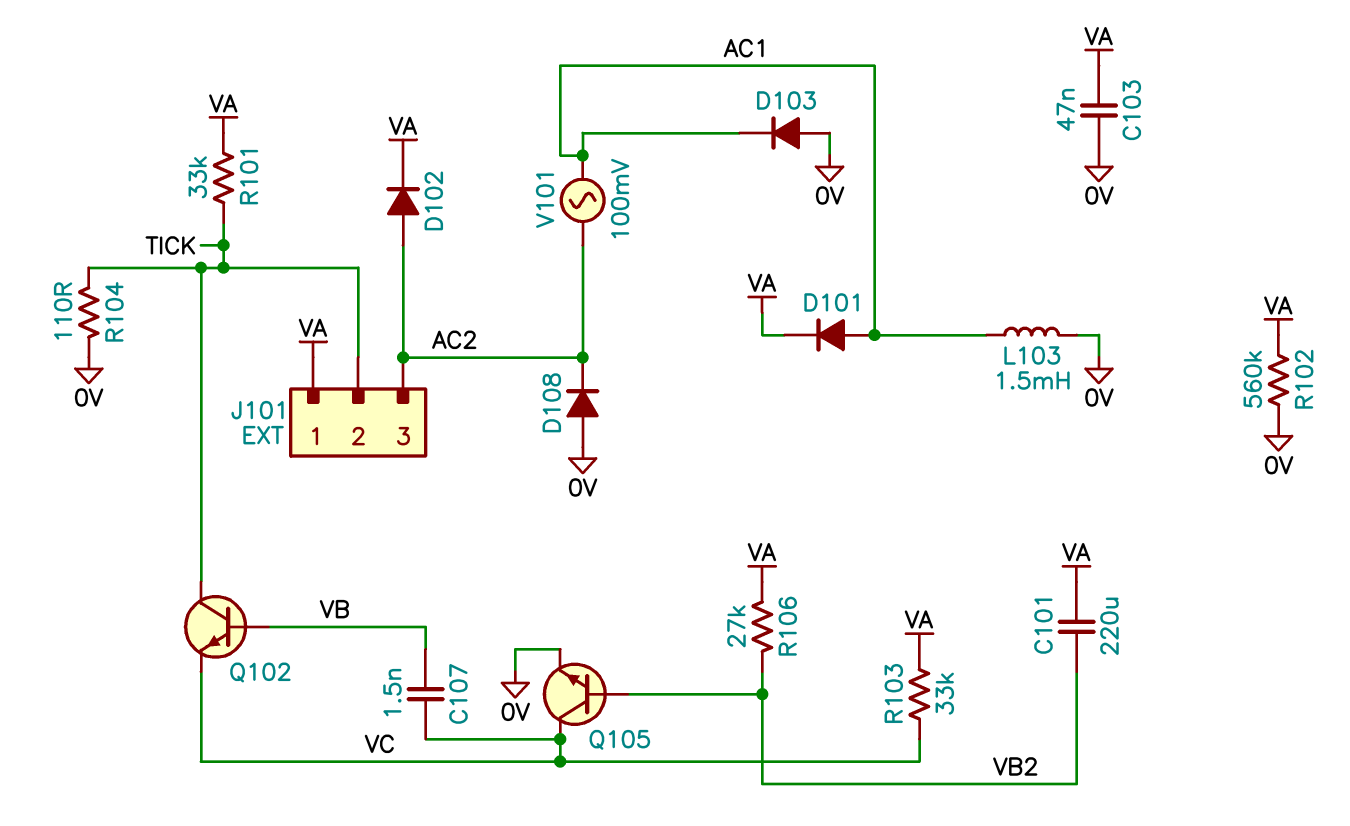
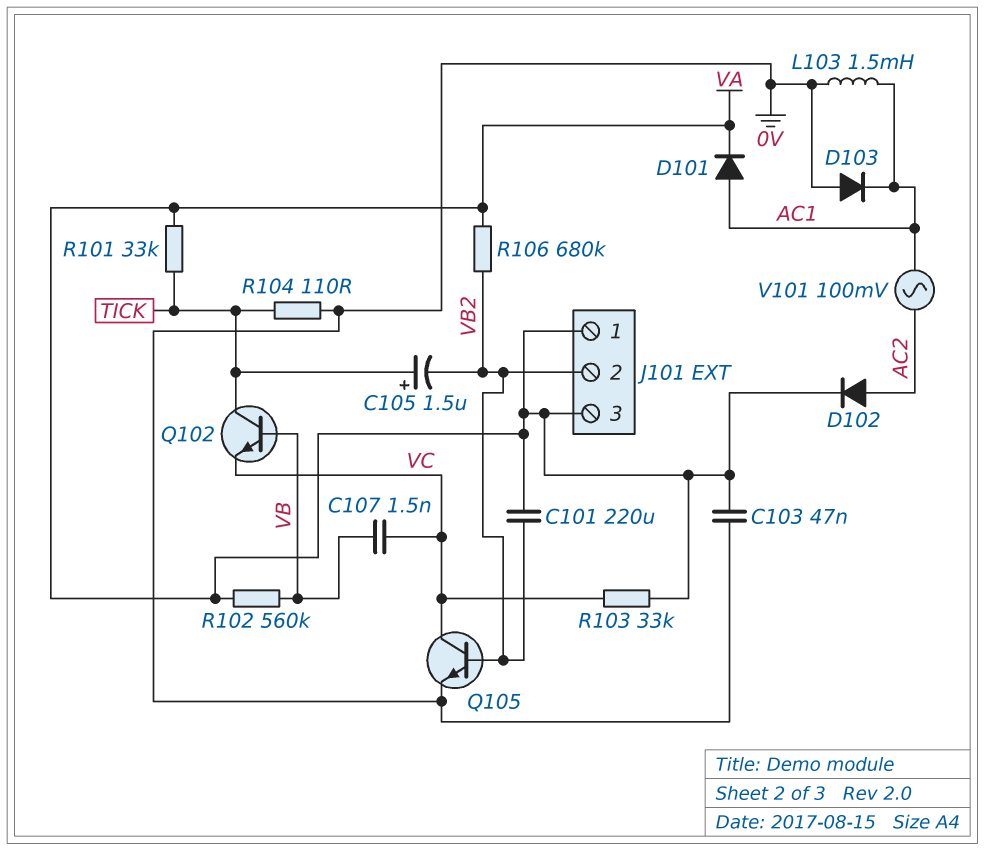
C105: none -> 1.5uF (plus TICK, minus VB2)
D108: diode (A 0V, K AC2) -> none
J101 pin 2: TICK -> VB2
J101 pin 3: AC2 -> VA
R102: 560k (0V, VA) -> 560k (VA, VB)
R106: 27k (VA, VB2) -> 680k (VA, VB2)

